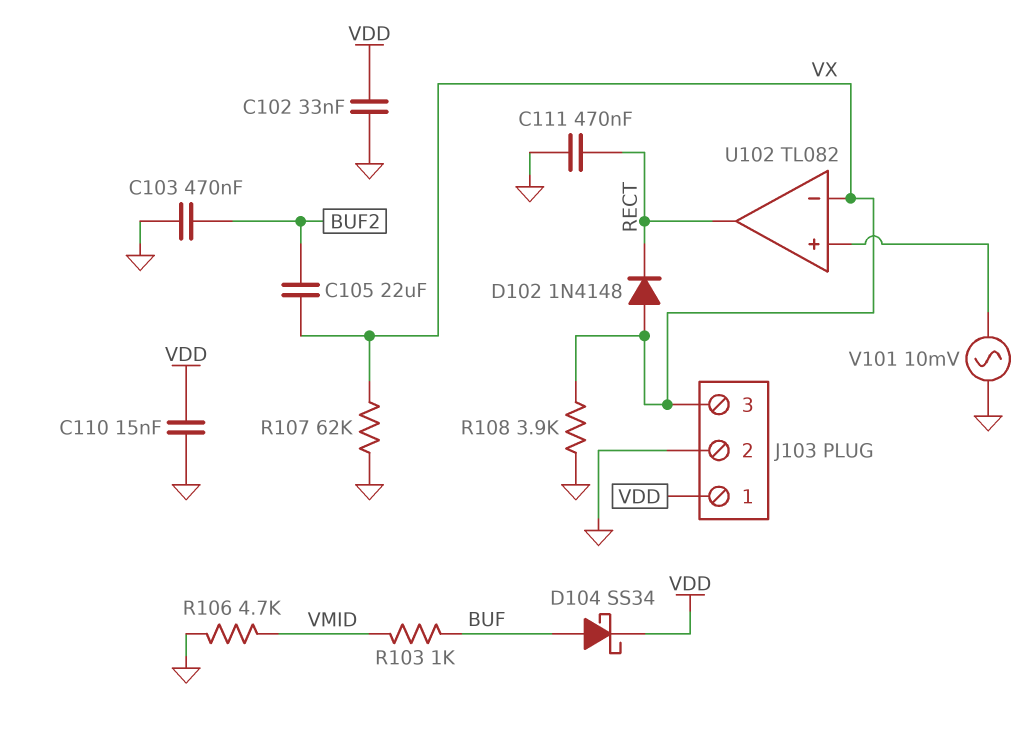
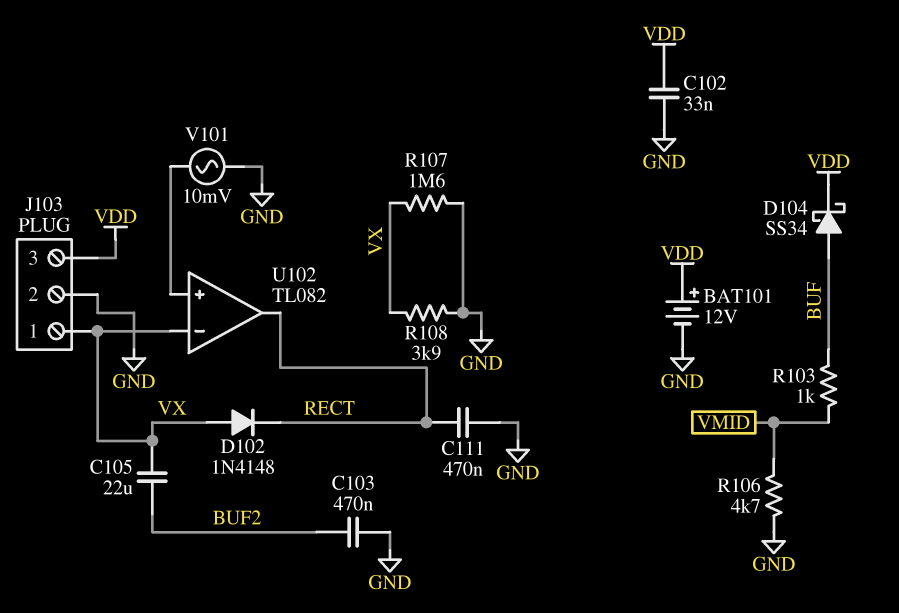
BAT101: none -> 12V (plus VDD, minus GND)
C110: 15nF (GND, VDD) -> none
J103 pin 1: VDD -> VX
J103 pin 3: VX -> VDD
R107: 62k (GND, VX) -> 1.6M (GND, VX)

